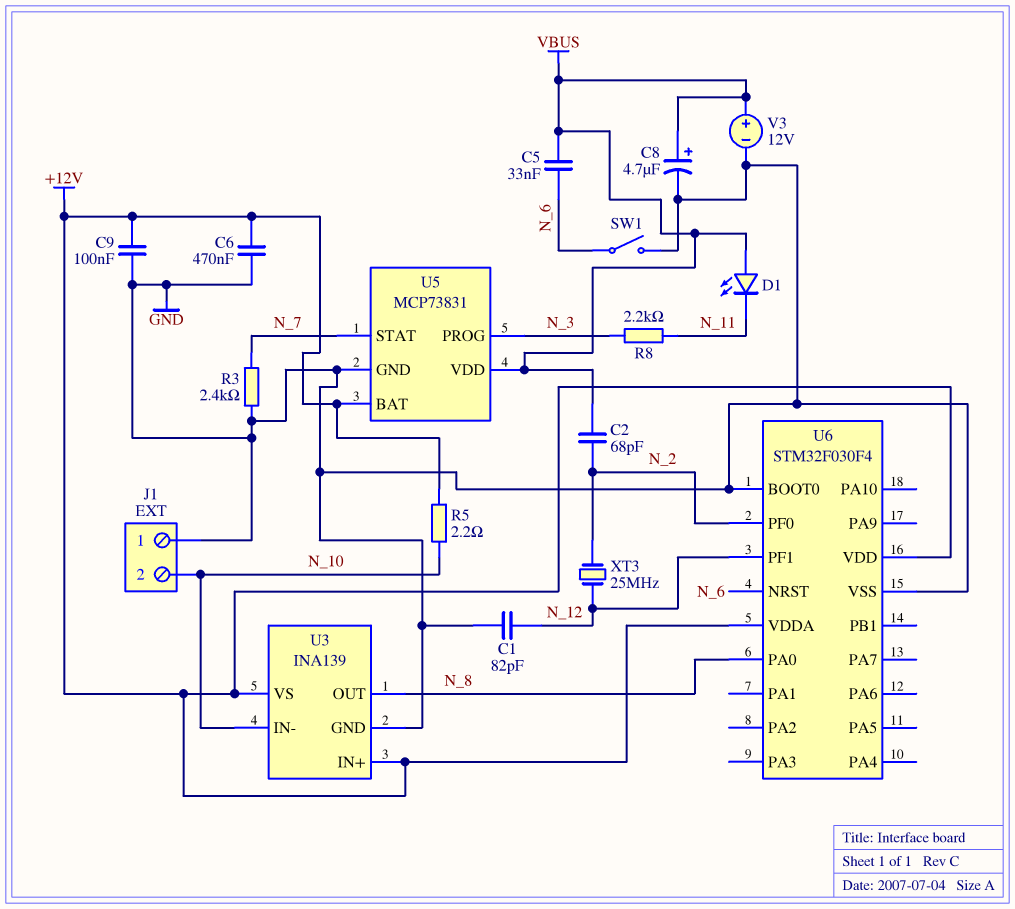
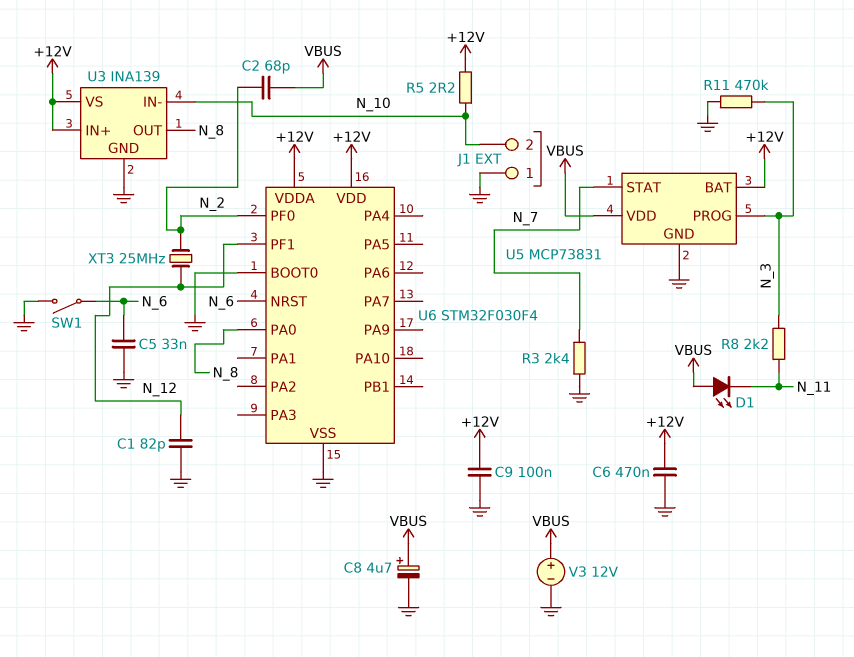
C5: 33nF (N_6, VBUS) -> 33nF (GND, N_6)
R11: none -> 470k (GND, N_3)

